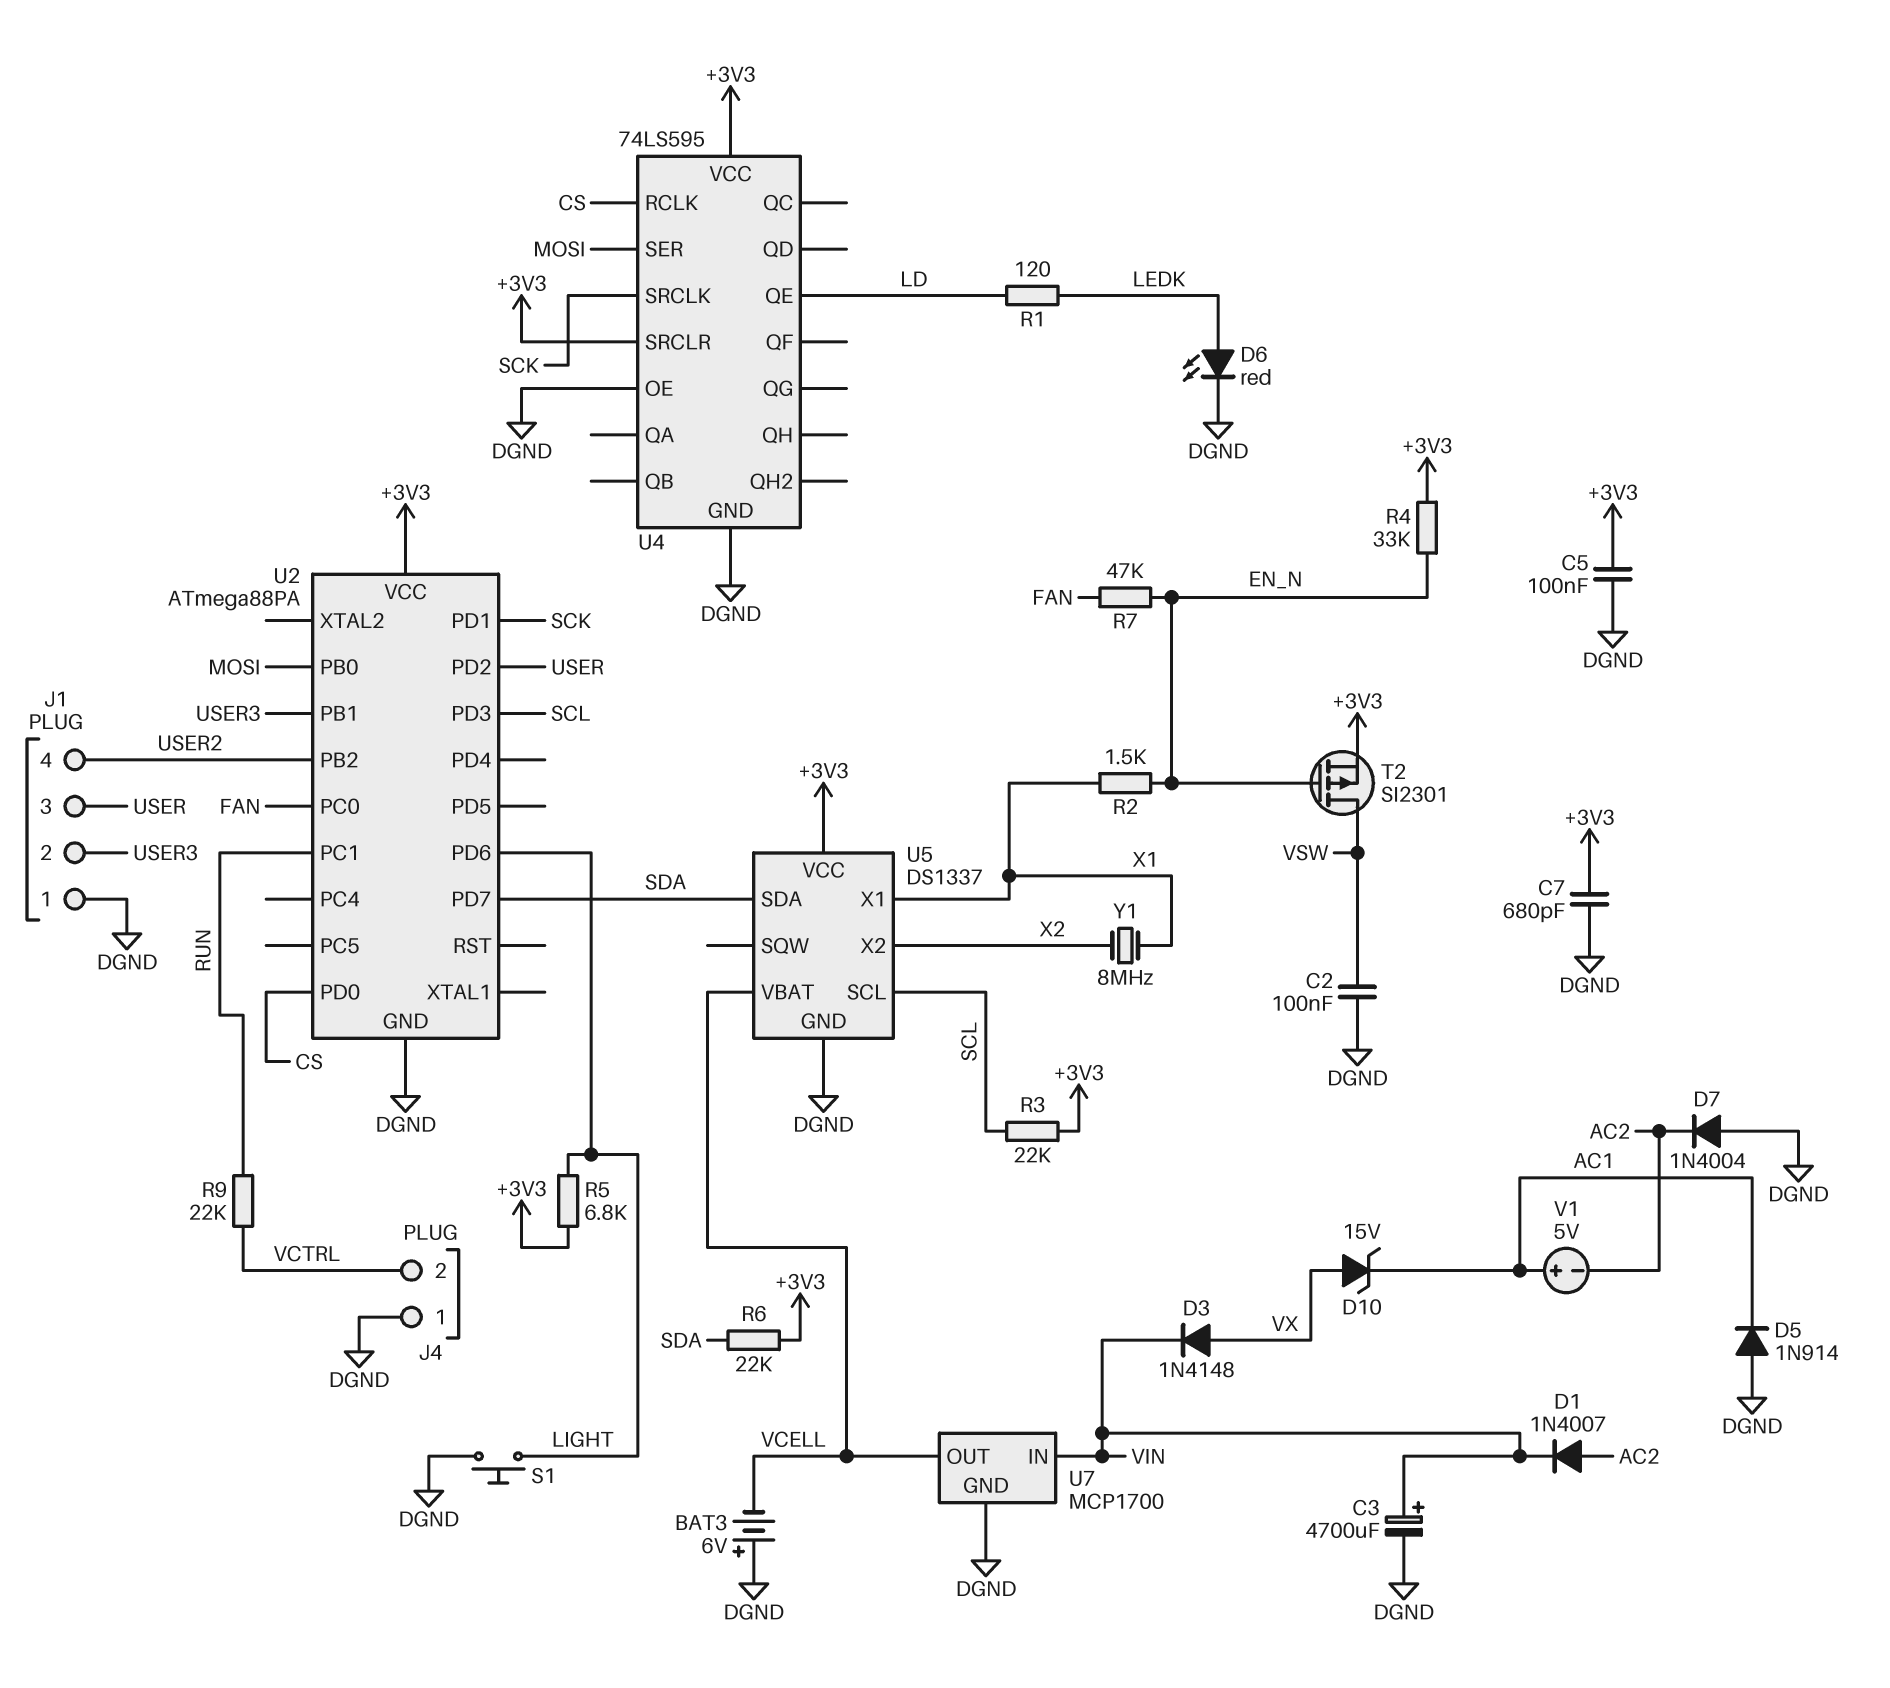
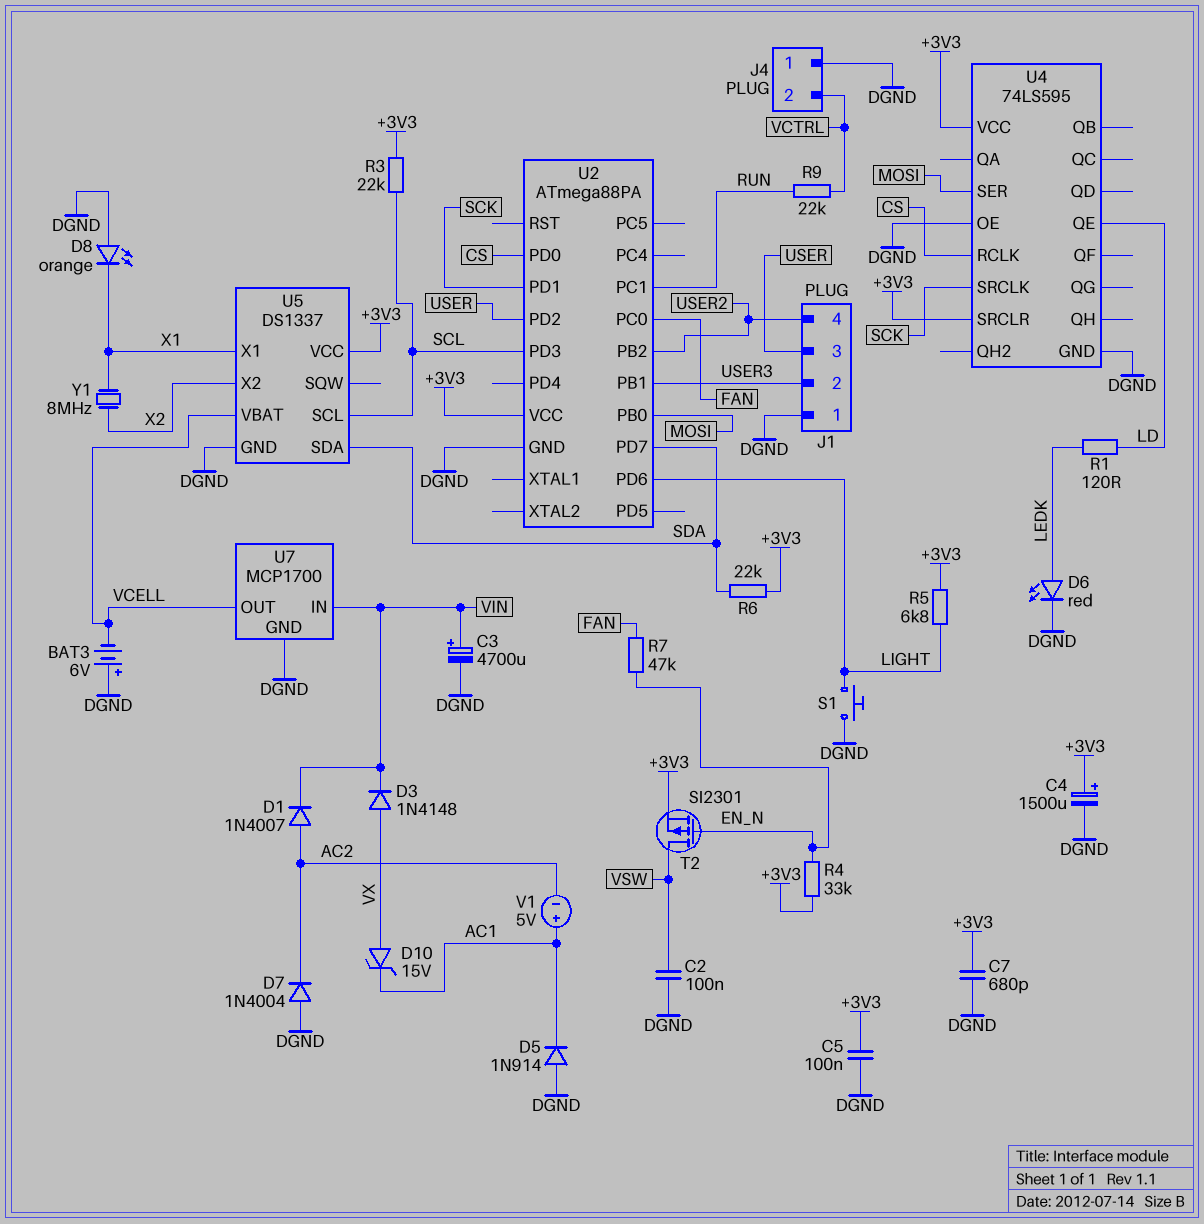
C4: none -> 1500uF (plus +3V3, minus DGND)
D8: none -> LED orange (A DGND, K X1)
R2: 1.5k (EN_N, X1) -> none

